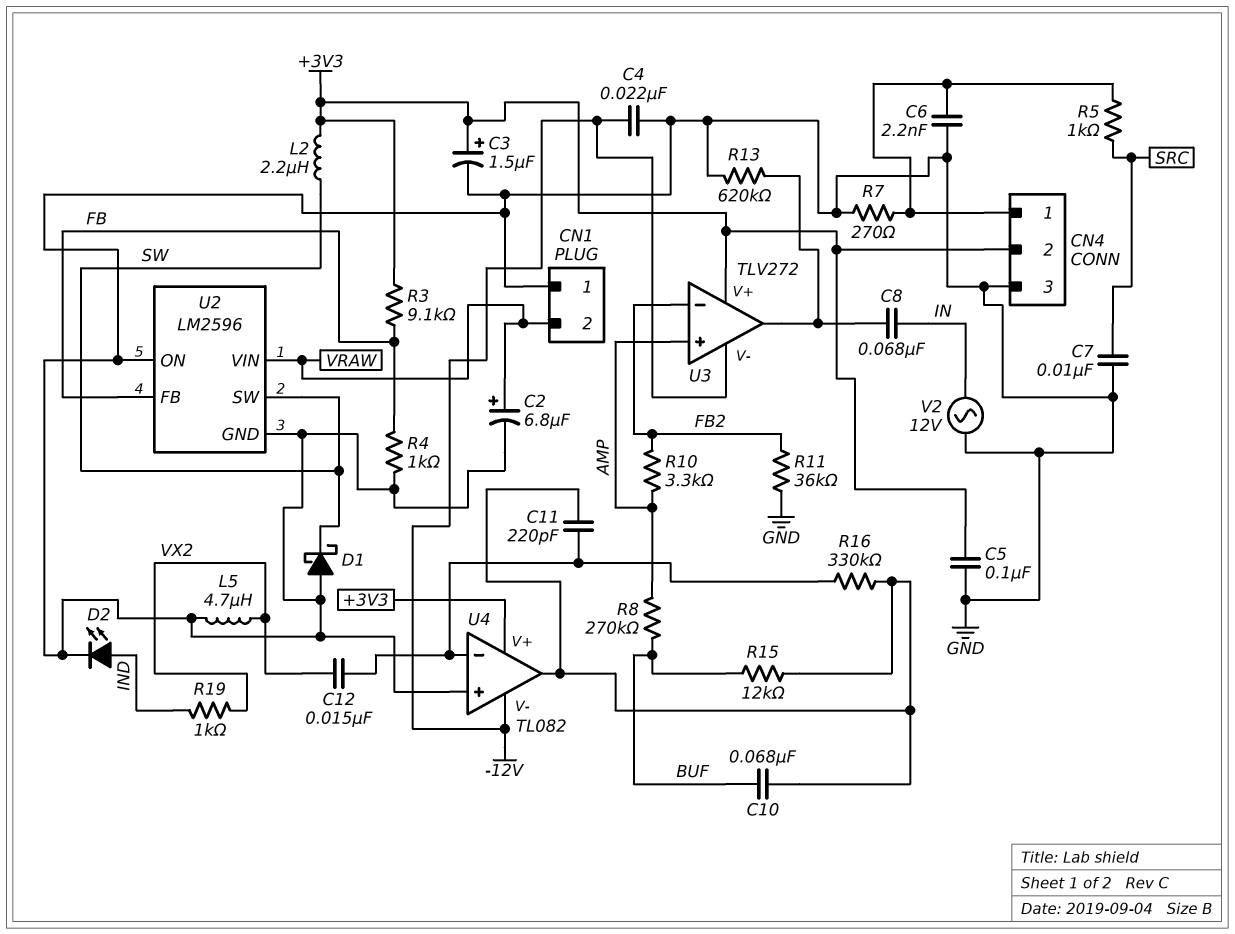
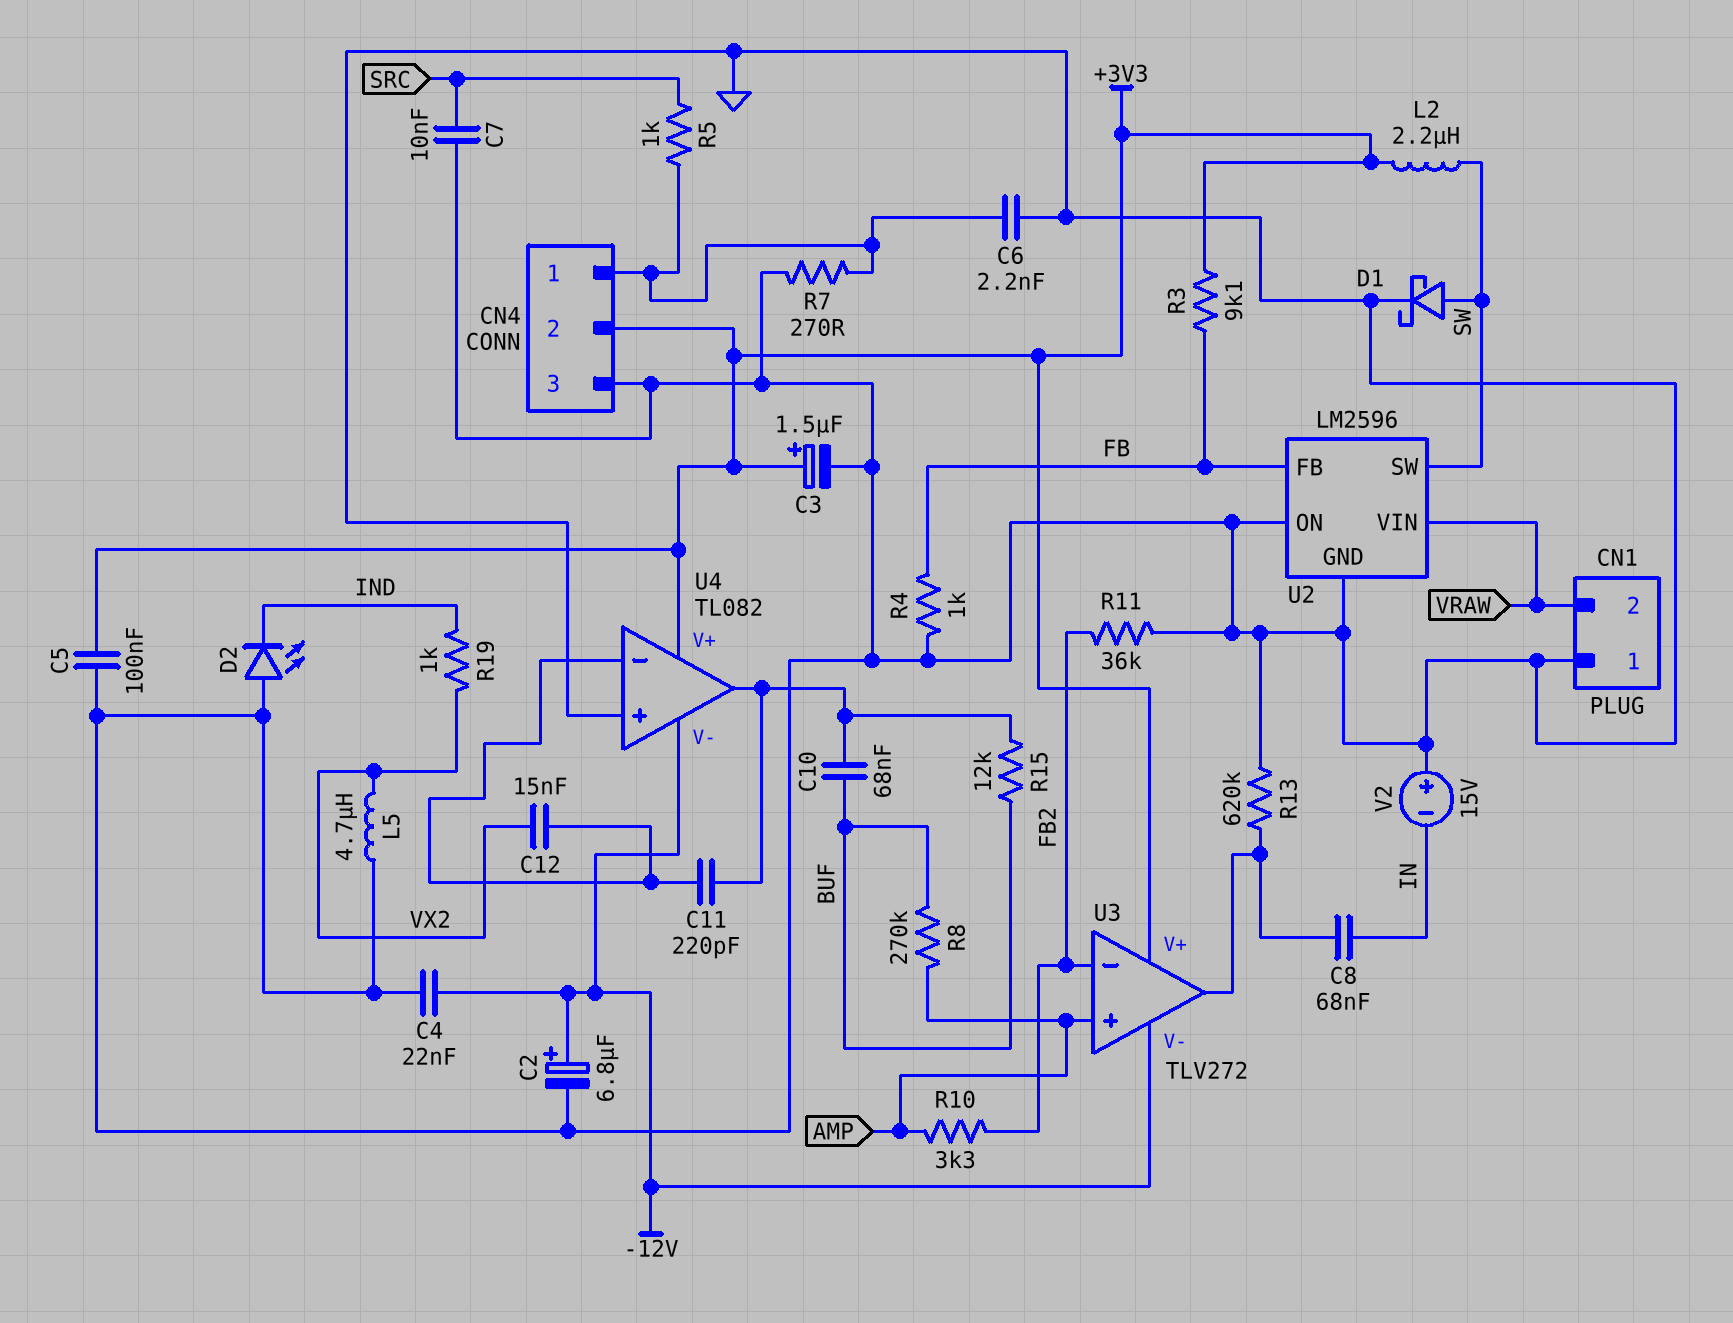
C2: 6.8uF (plus VRAW, minus GND) -> 6.8uF (plus -12V, minus GND)
D1: schottky (A GND, K SW) -> schottky (A SW, K GND)
D2: LED (A IND, K GND) -> LED (A GND, K IND)
R16: 330k (U4/in-, U4/out) -> none
V2: AC 12V (GND, IN) -> 15V (plus GND, minus IN)

